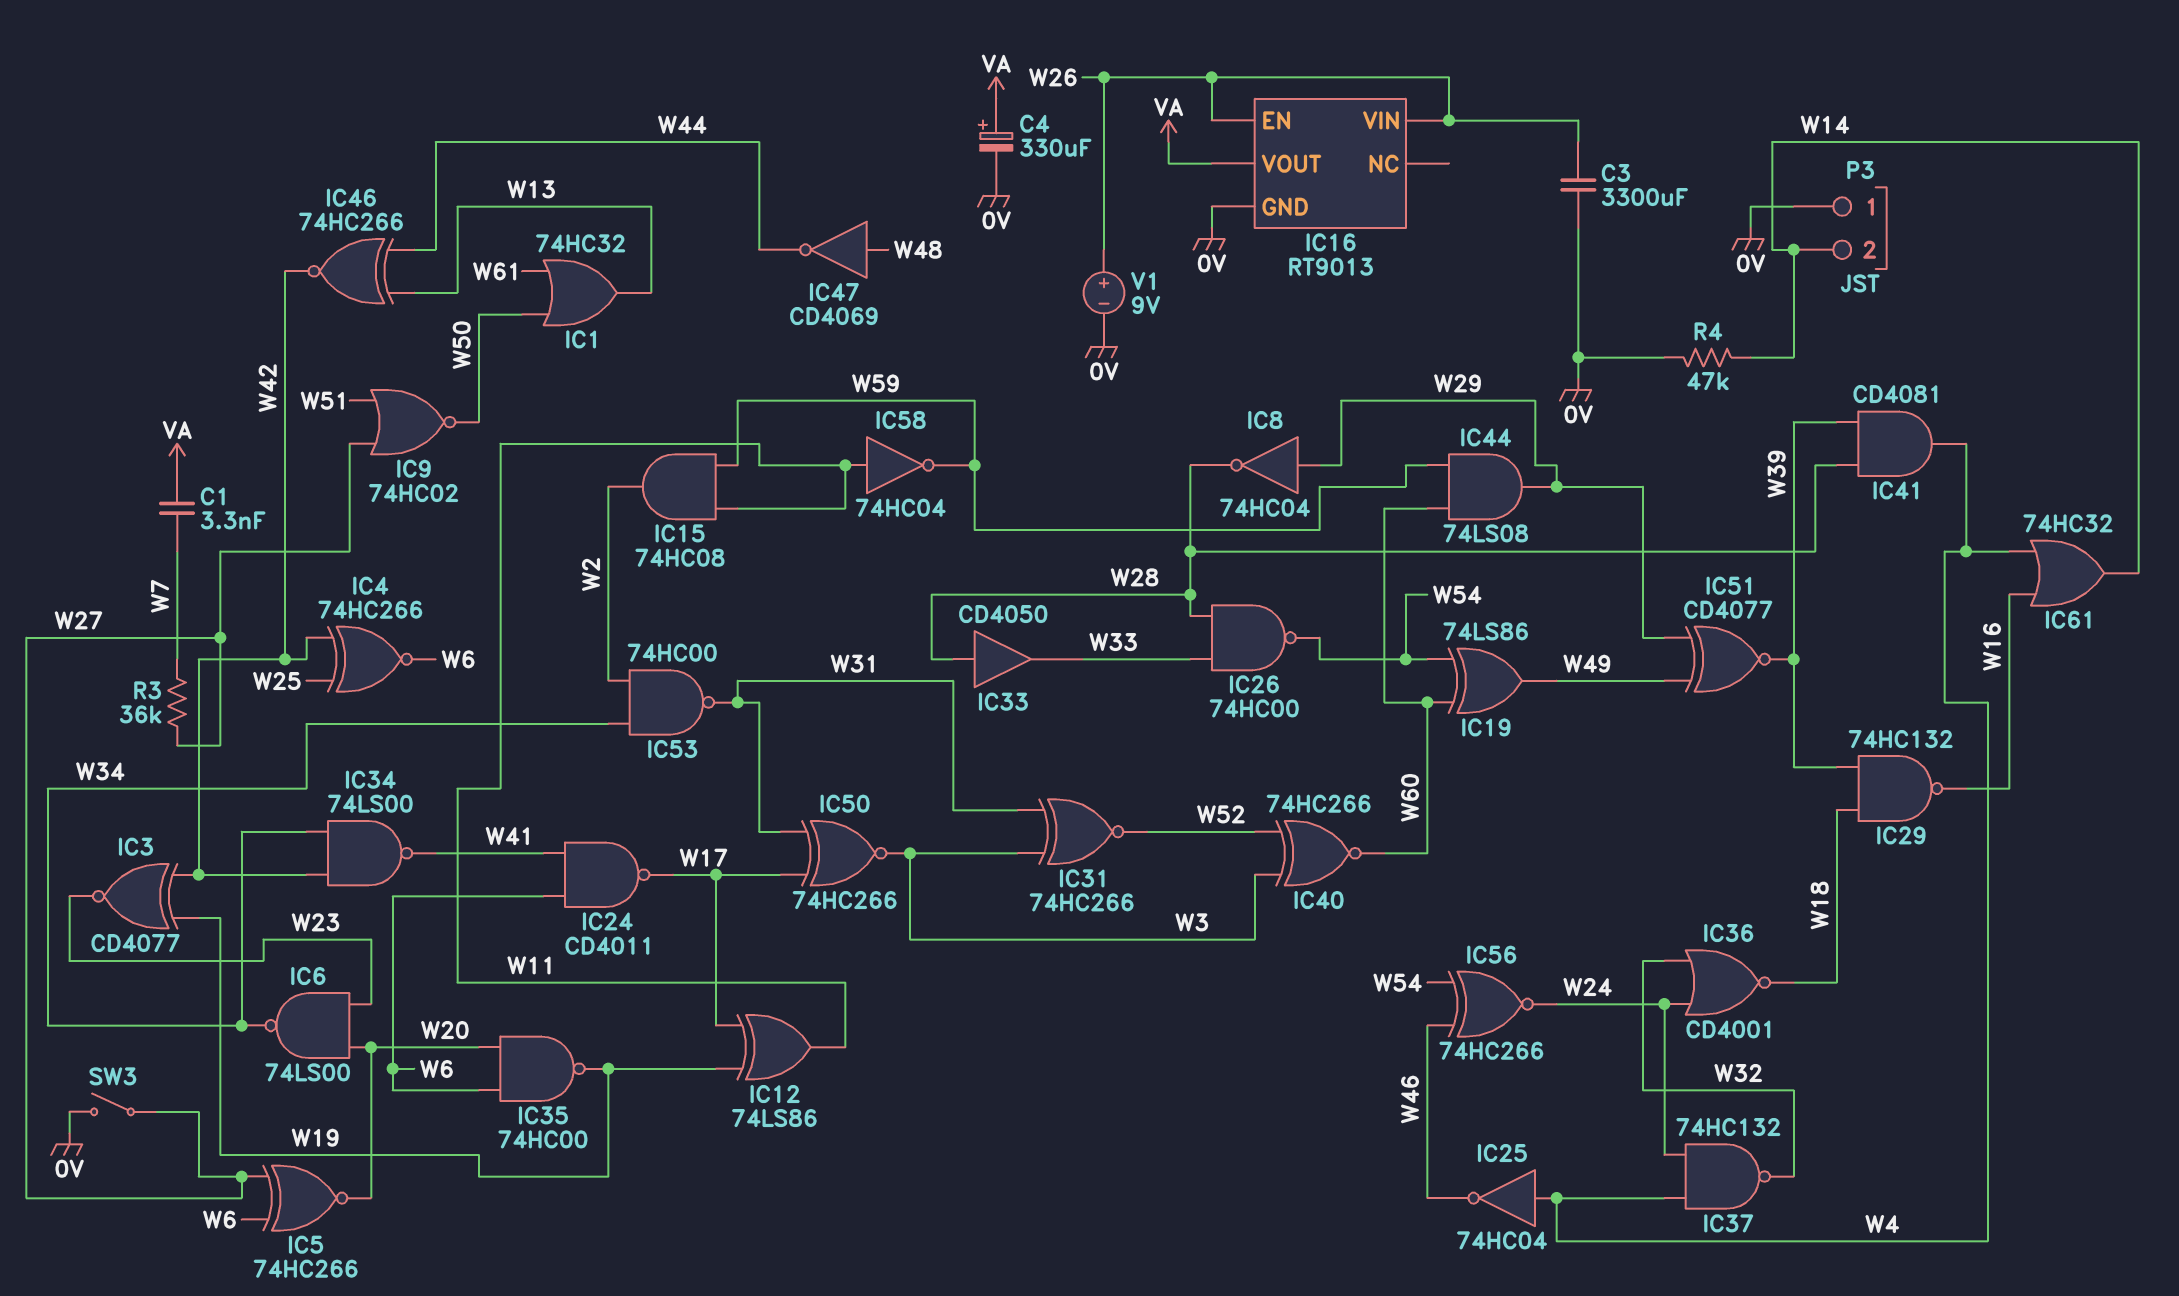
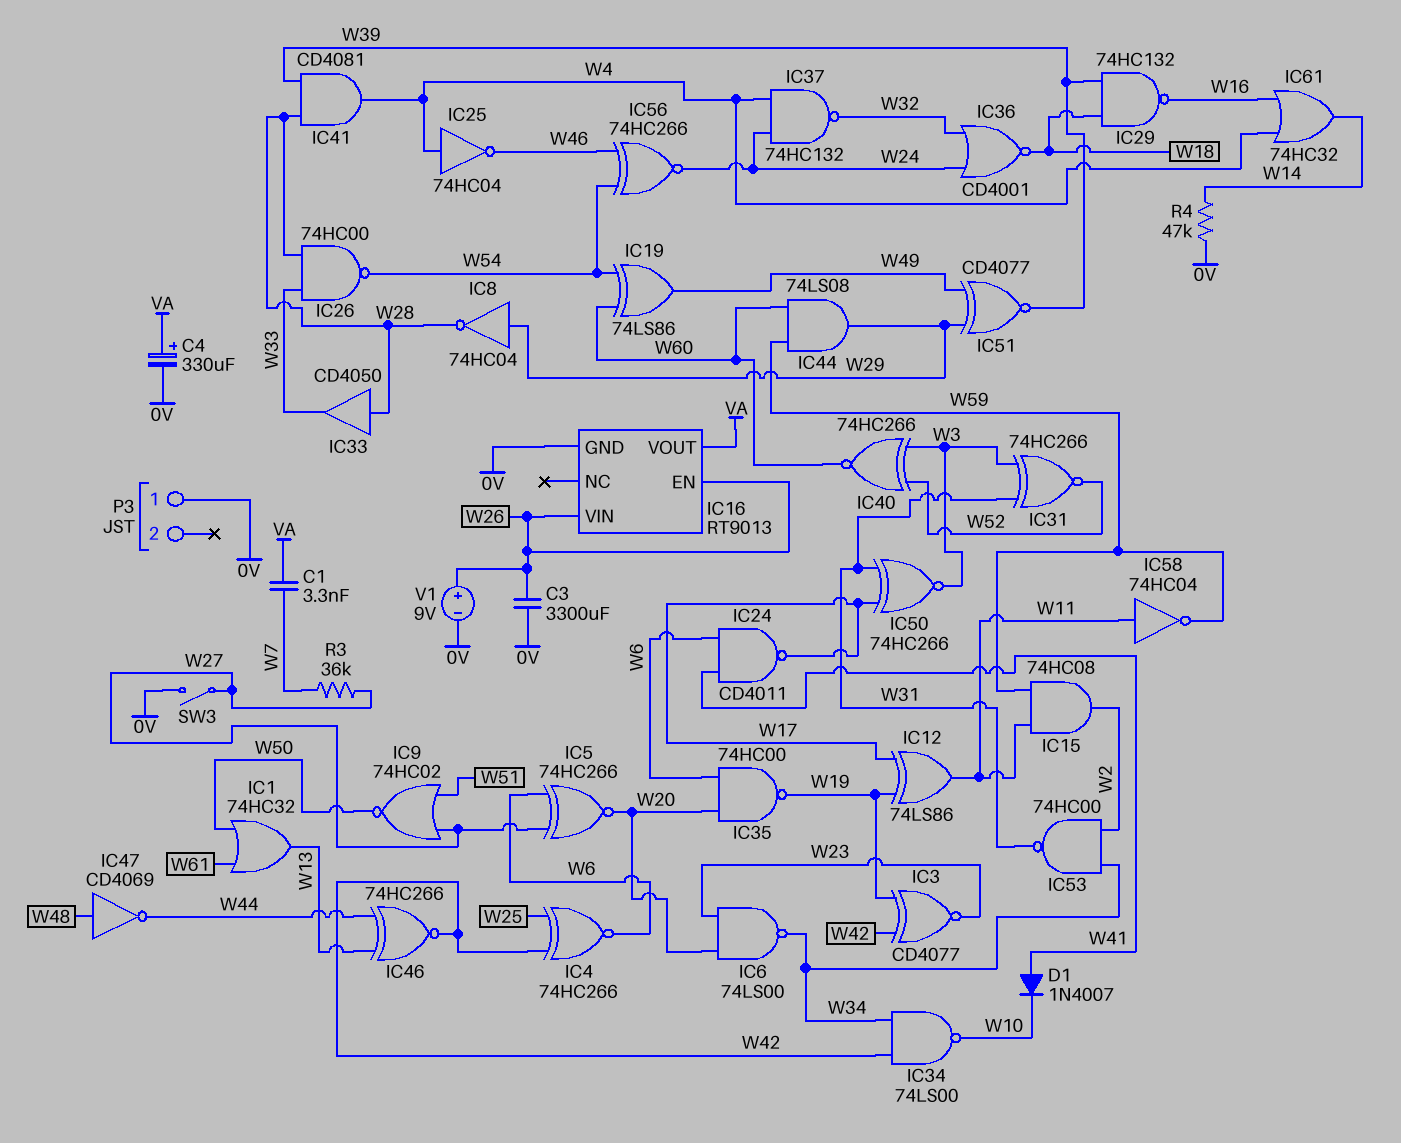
D1: none -> diode 1N4007 (A W41, K W10)
IC34: NAND 74LS00 (in W34, in W42, out W41) -> NAND 74LS00 (in W34, in W42, out W10)
P3 pin 2: W14 -> none

